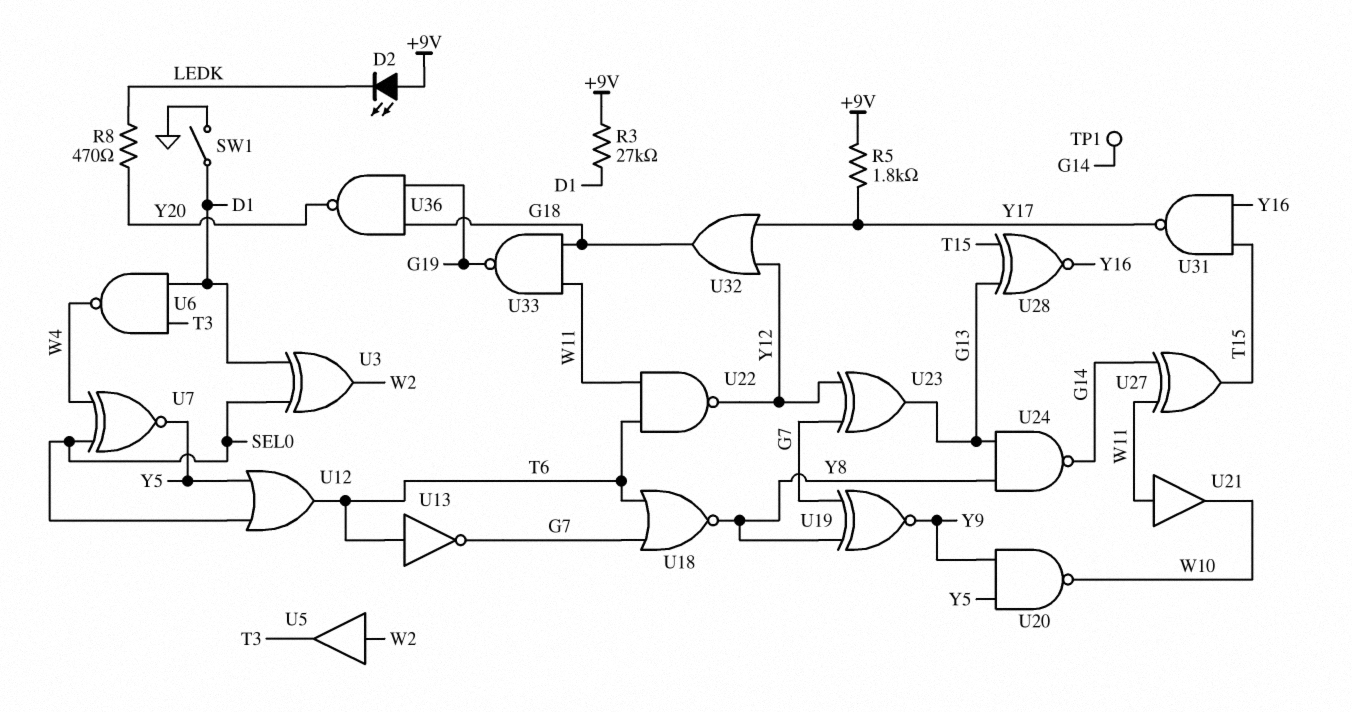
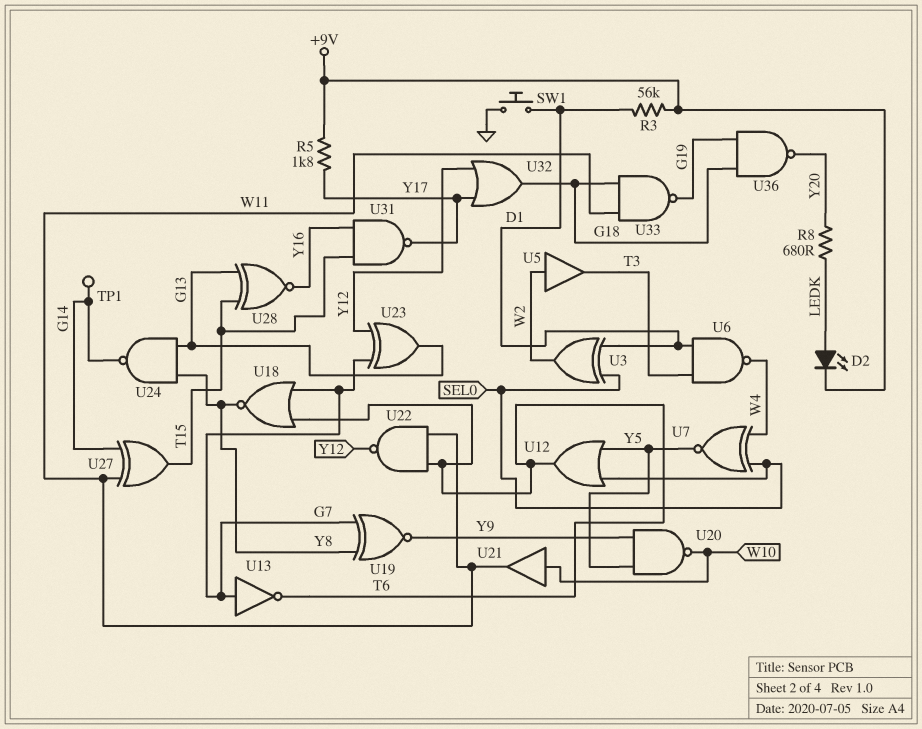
D2: LED (A +9V, K LEDK) -> LED (A LEDK, K +9V)
R3: 27k (+9V, D1) -> 56k (+9V, D1)
R8: 470 (LEDK, Y20) -> 680 (LEDK, Y20)
SW1: switch (D1, GND) -> button (D1, GND)
U13: NOT (in T6, out G7) -> NOT (in G7, out T6)
U21: buffer (in W11, out W10) -> buffer (in W10, out W11)

